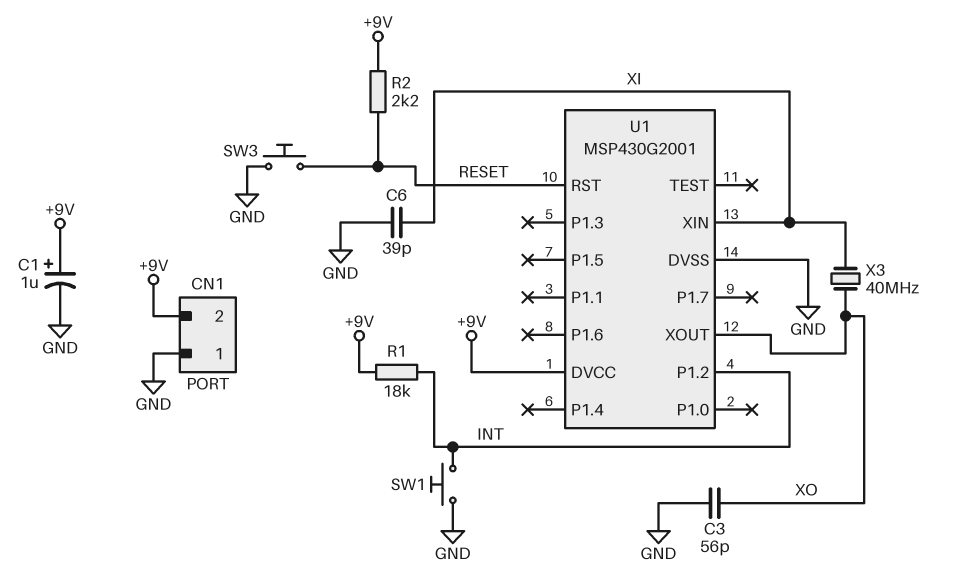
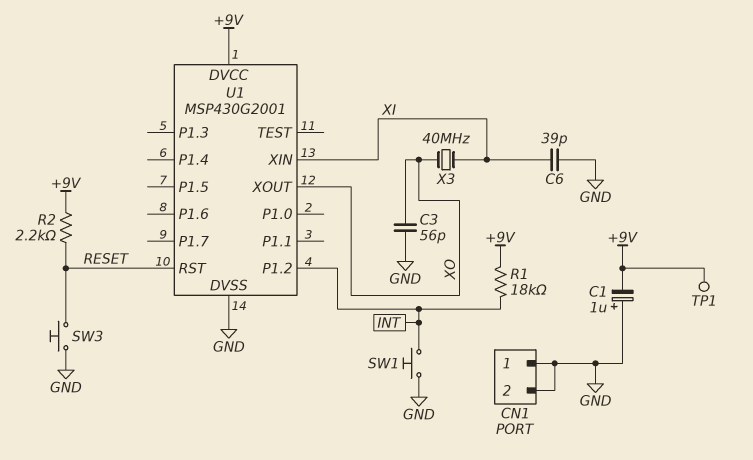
C1: 1uF (plus +9V, minus GND) -> 1uF (plus GND, minus +9V)
CN1 pin 2: +9V -> GND
TP1: none -> test point (+9V)

